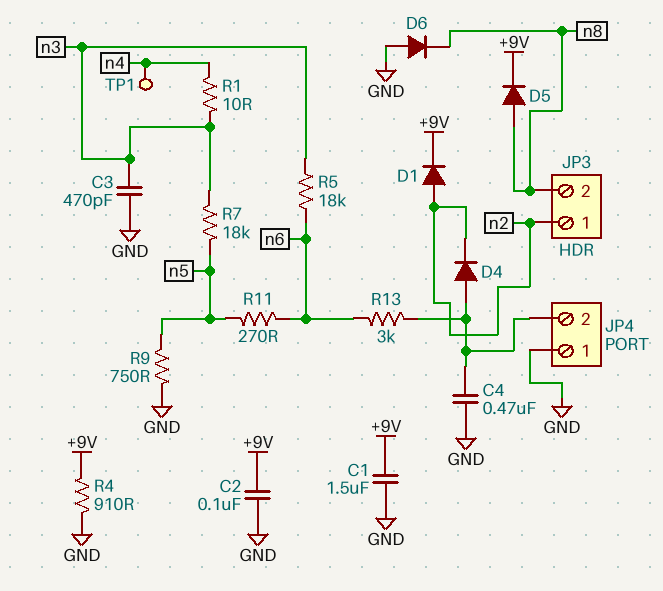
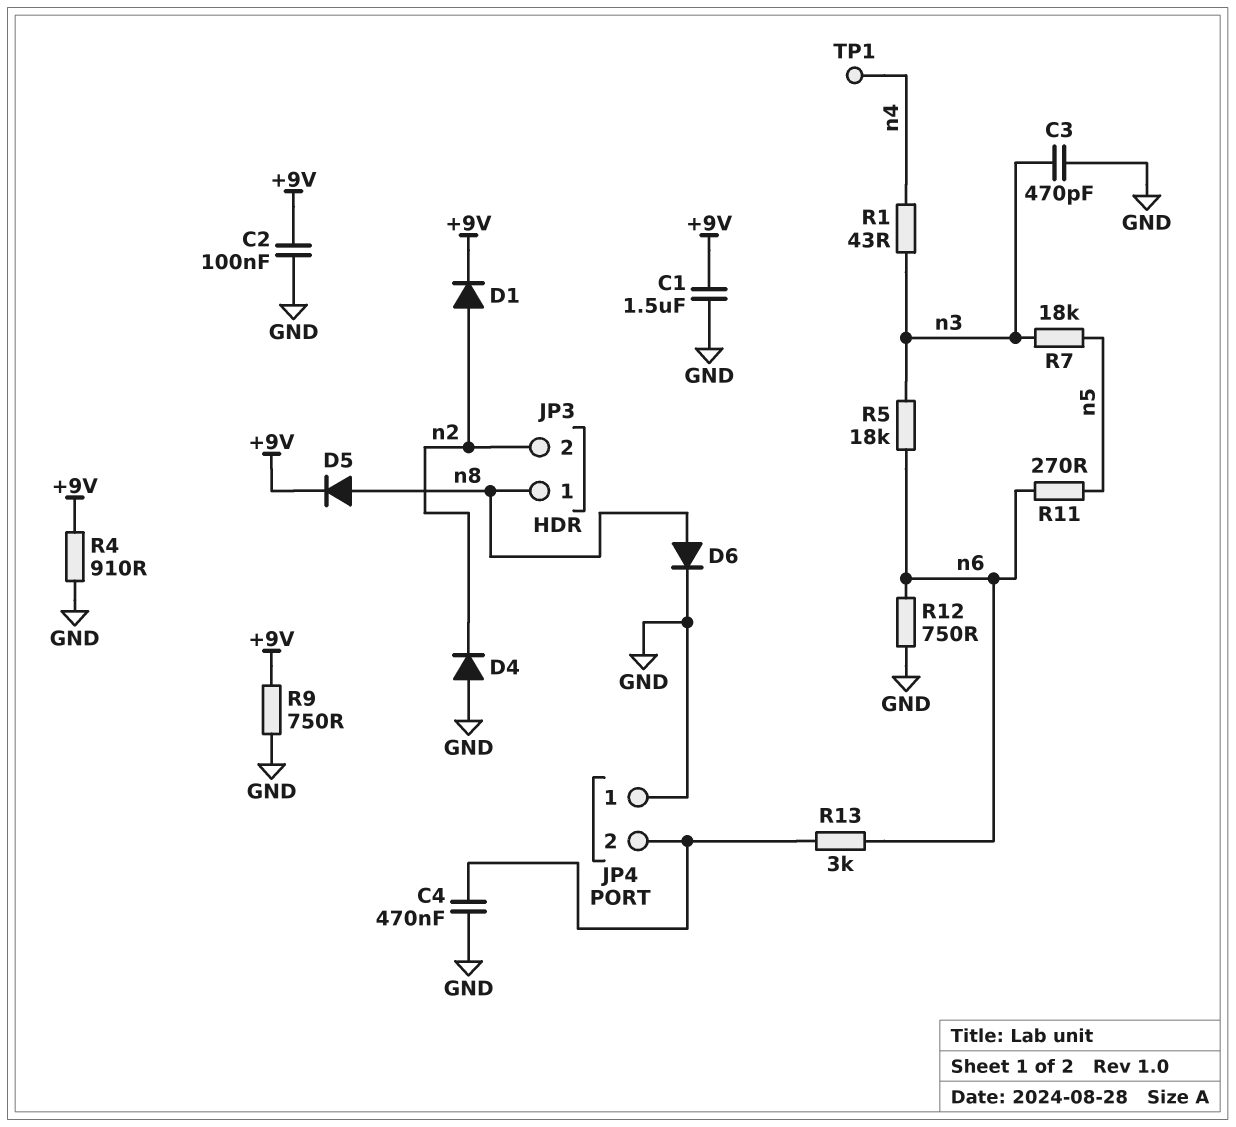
D4: diode (A JP4/2, K n2) -> diode (A GND, K n2)
D6: diode (A GND, K n8) -> diode (A n8, K GND)
JP3 pin 1: n2 -> n8
JP3 pin 2: n8 -> n2
R1: 10 (n3, n4) -> 43 (n3, n4)
R9: 750 (GND, n5) -> 750 (+9V, GND)
R12: none -> 750 (GND, n6)

